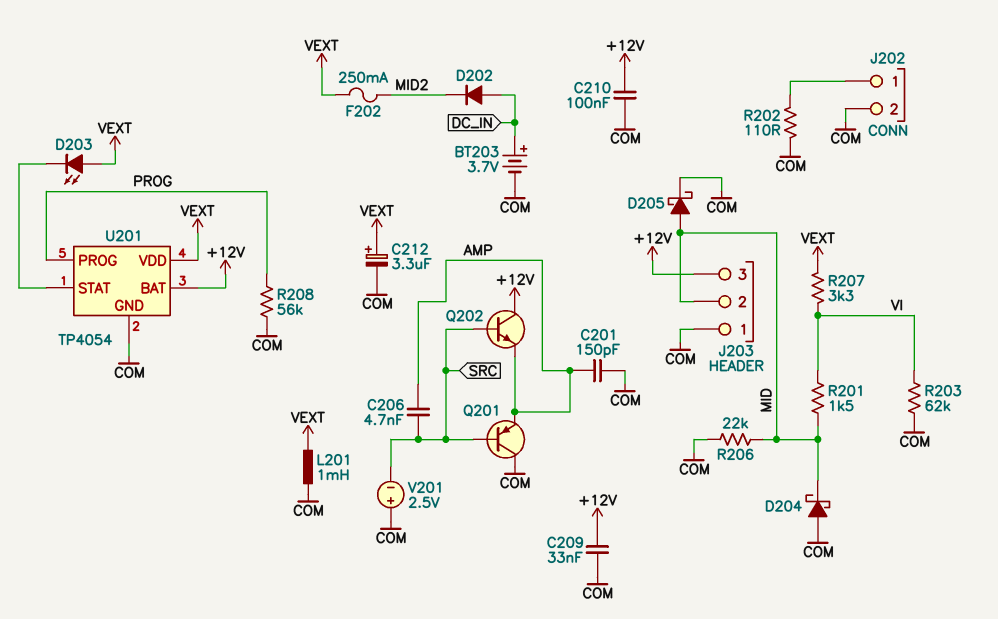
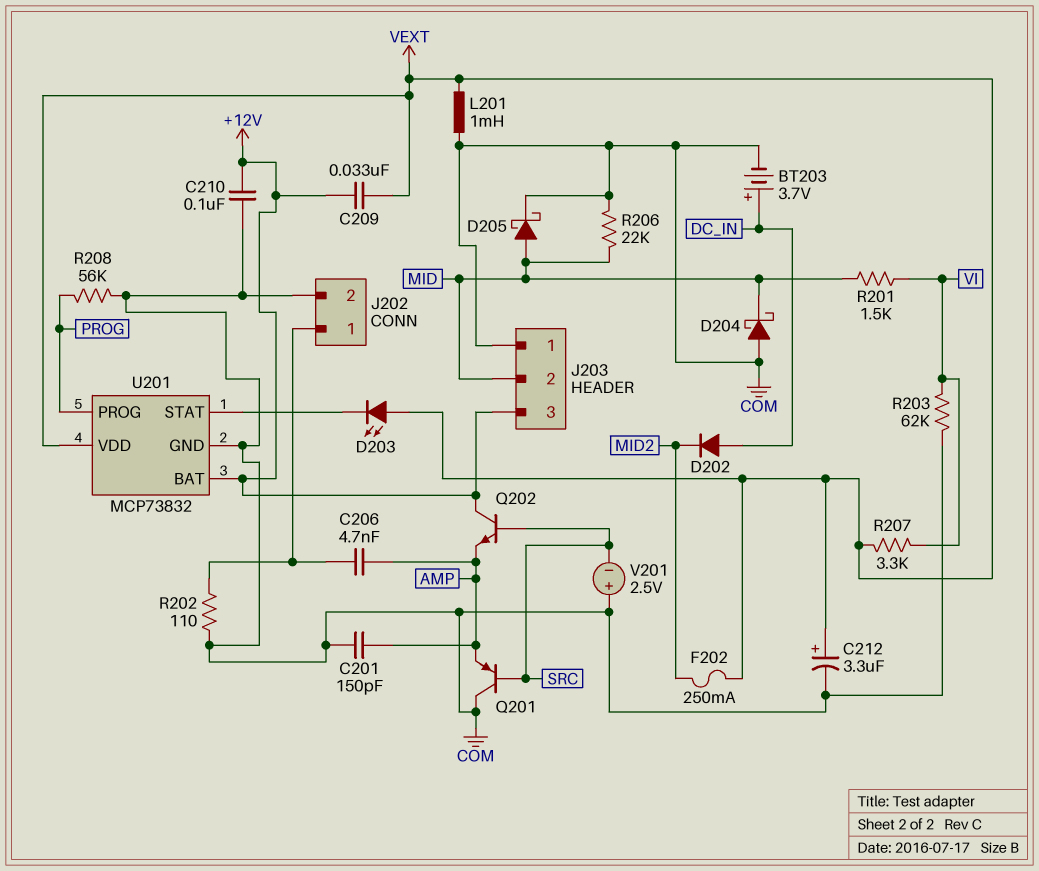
C206: 4.7nF (AMP, SRC) -> 4.7nF (AMP, J202/1)
C209: 33nF (+12V, COM) -> 33nF (+12V, VEXT)
U201: TP4054 -> MCP73832

